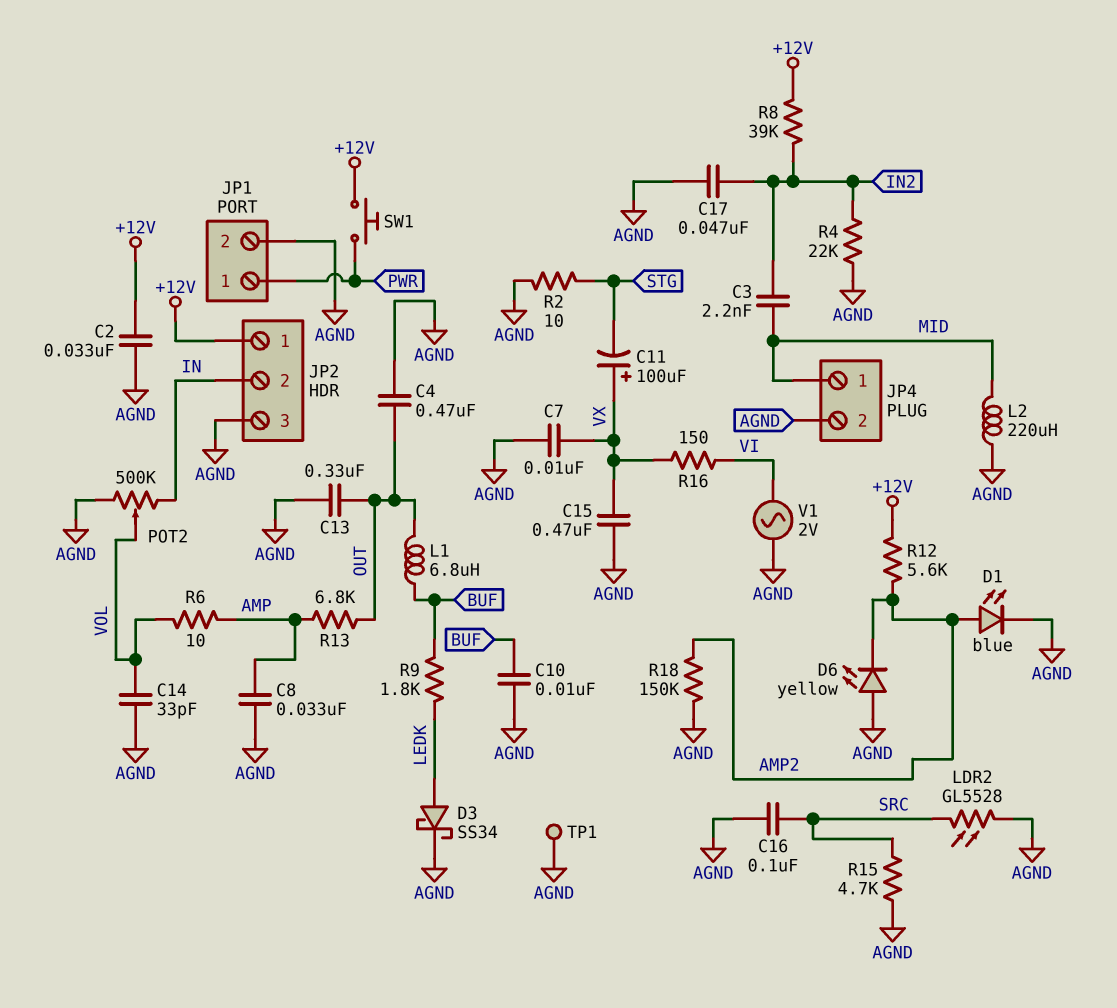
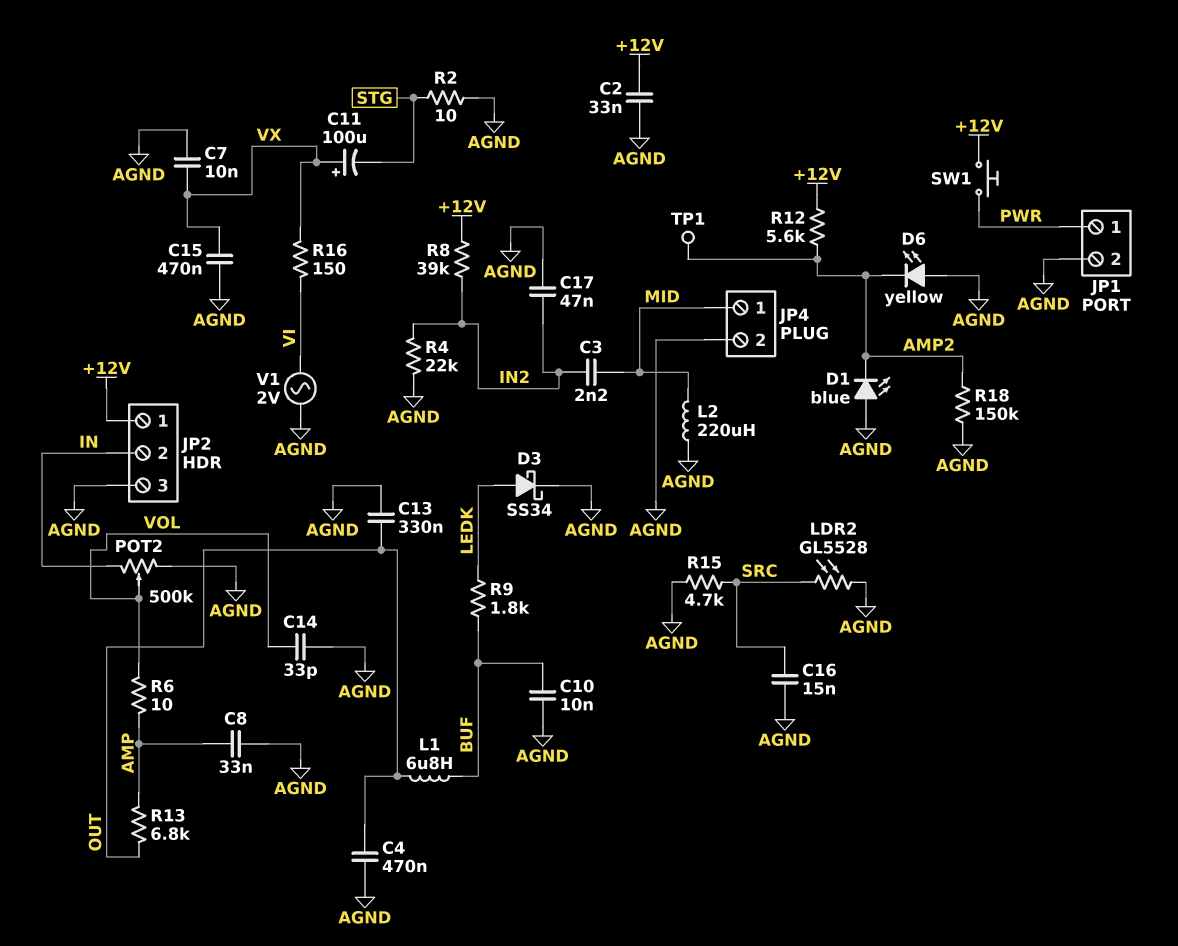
C16: 100nF (AGND, SRC) -> 15nF (AGND, SRC)
D1: LED blue (A AMP2, K AGND) -> LED blue (A AGND, K AMP2)
TP1: test point (AGND) -> test point (AMP2)

